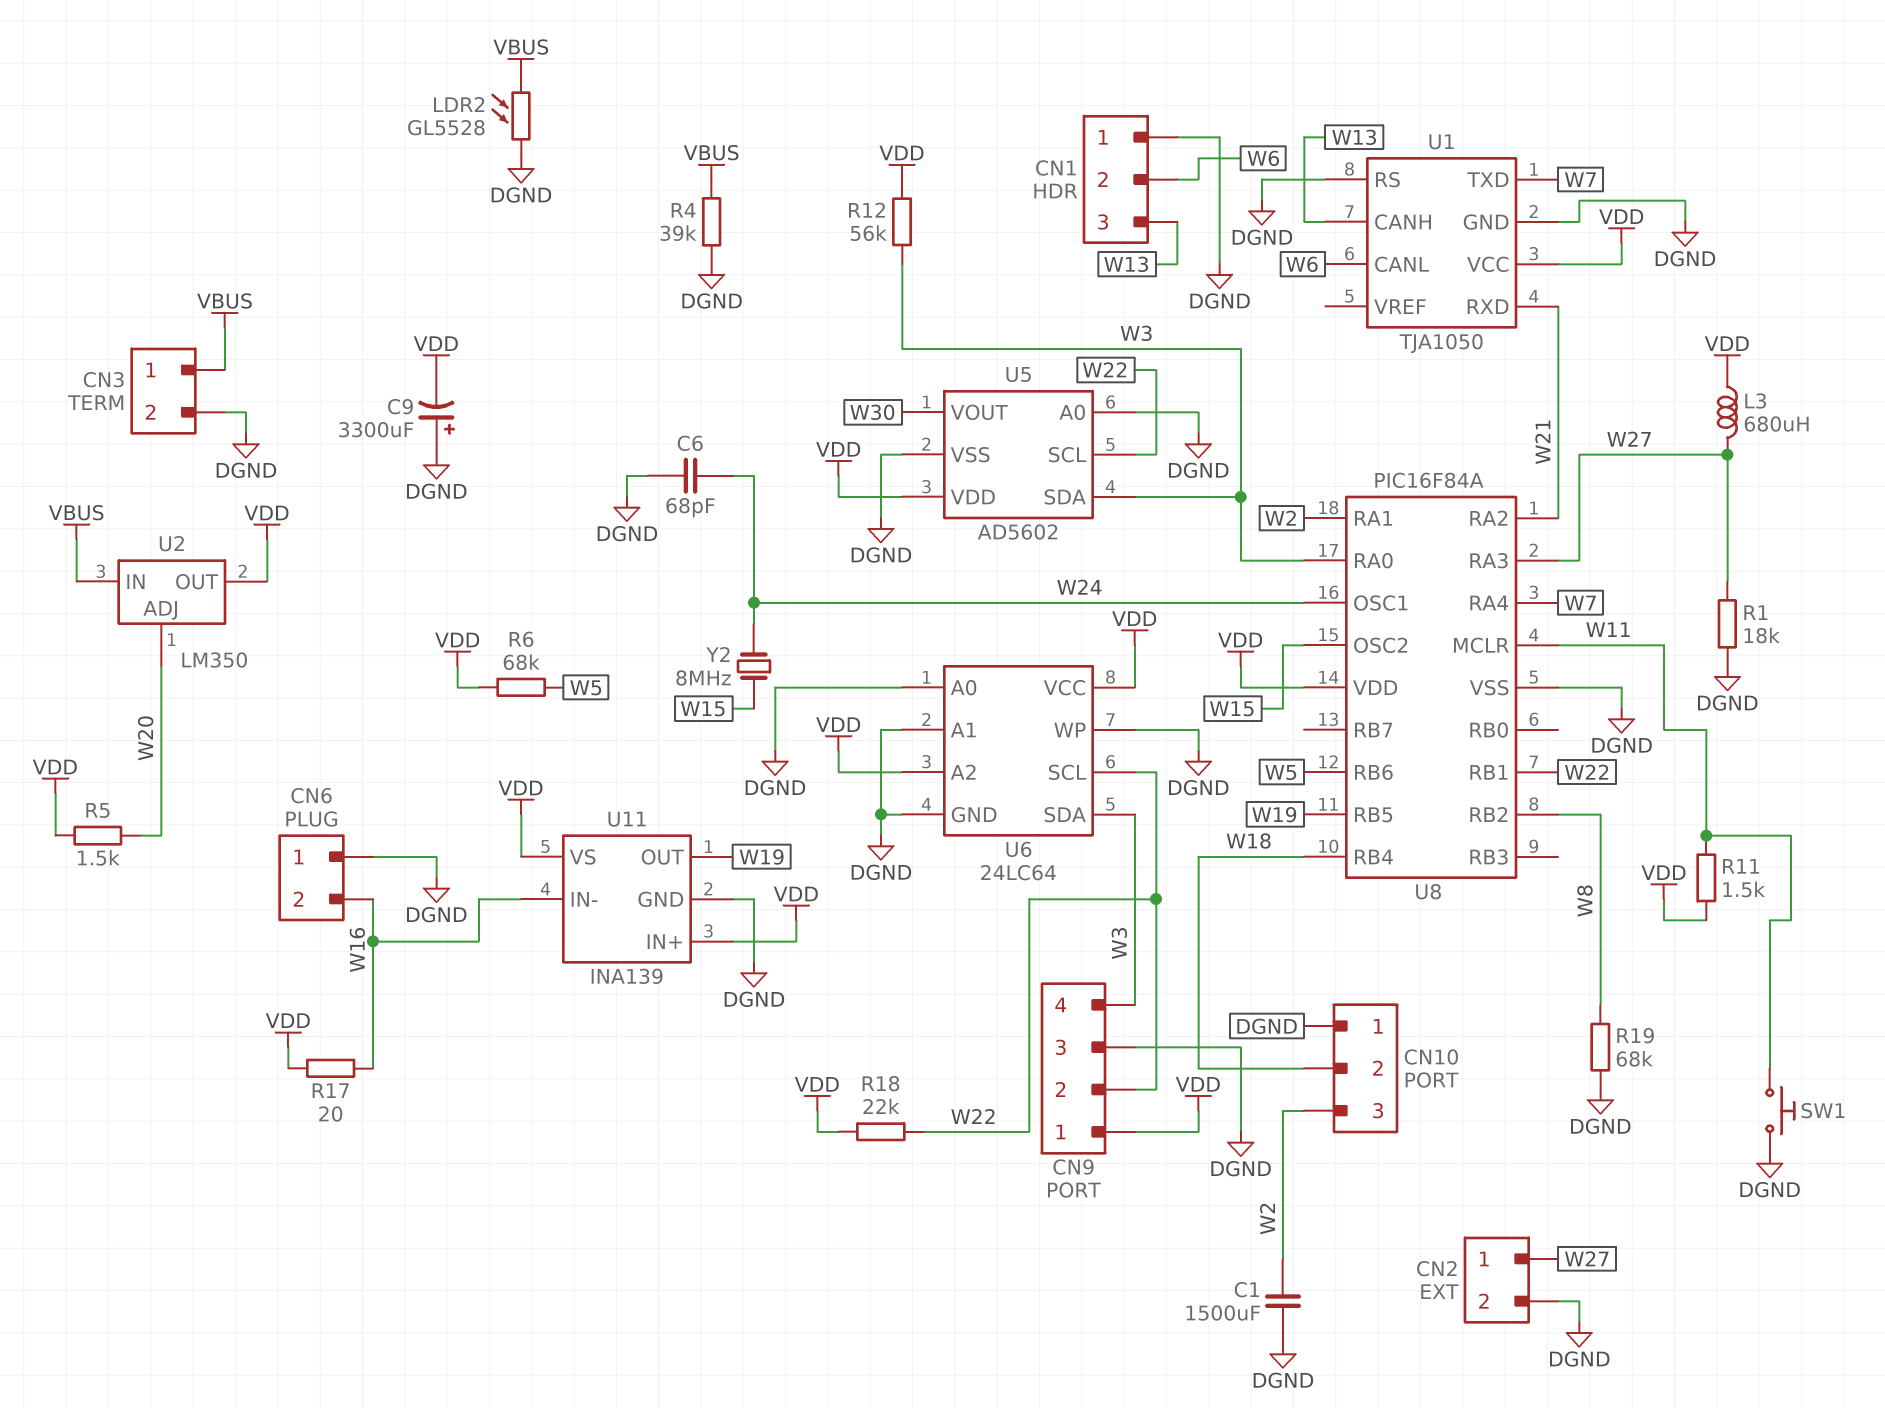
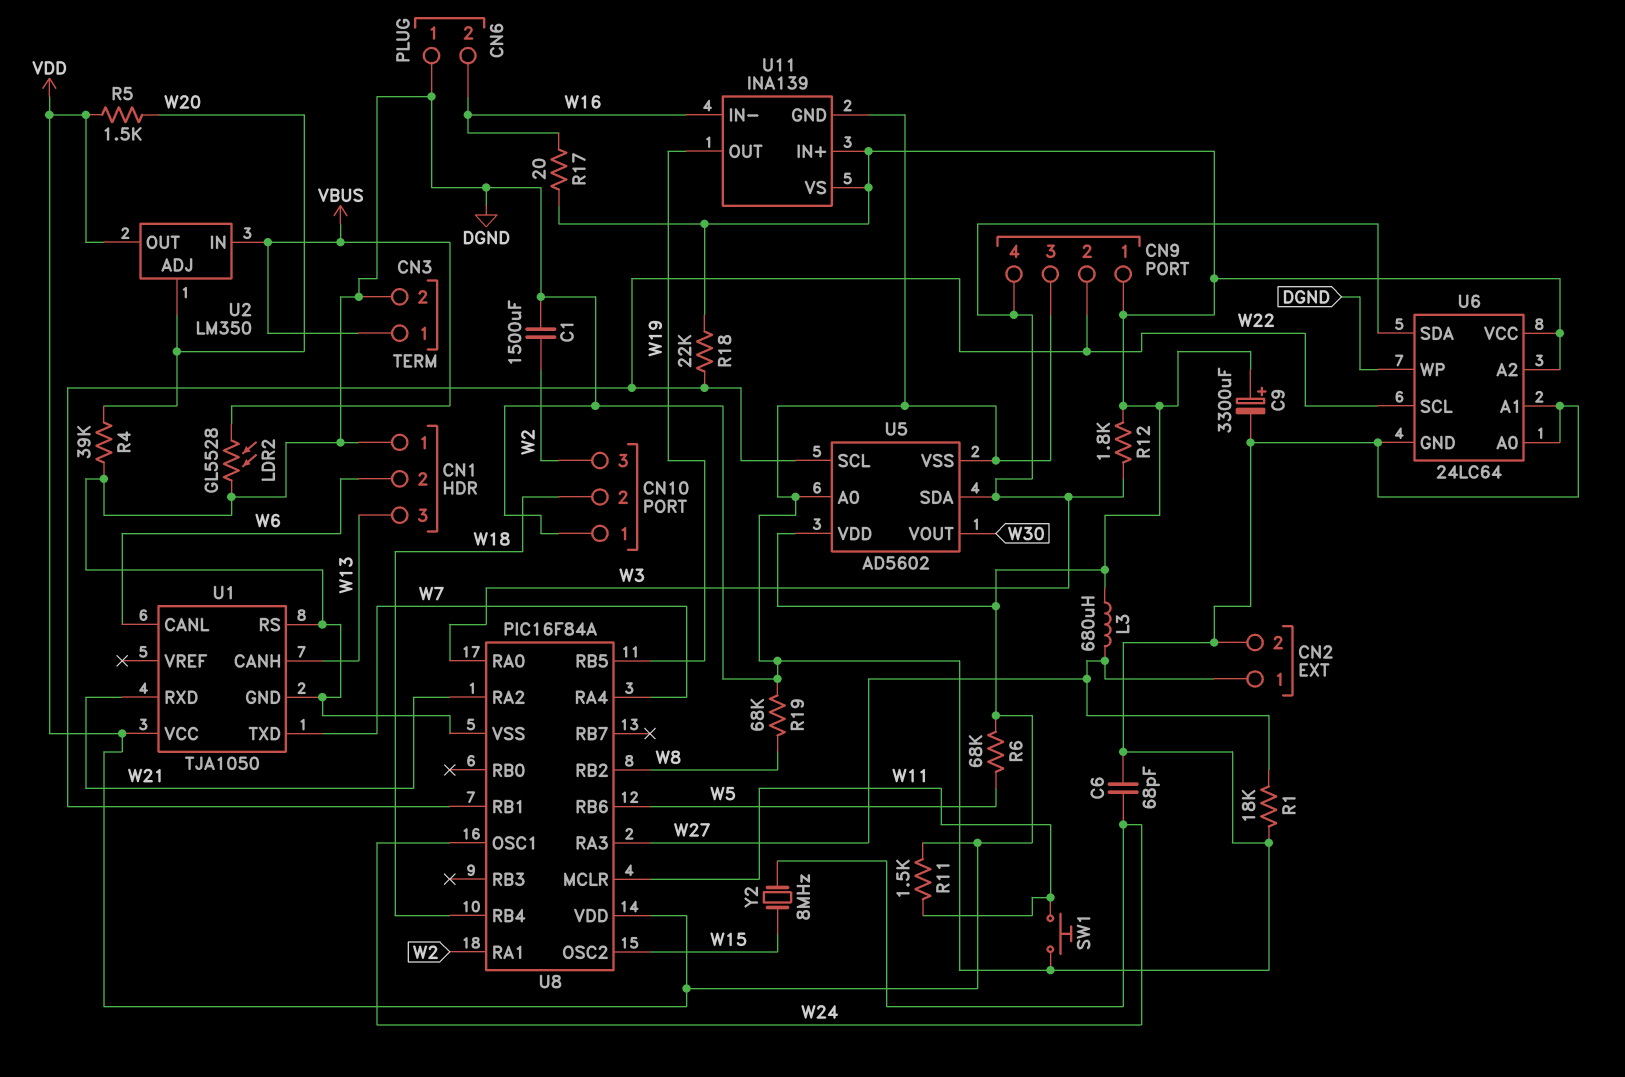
C9: 3300uF (plus DGND, minus VDD) -> 3300uF (plus VDD, minus DGND)
R4: 39k (DGND, VBUS) -> 39k (DGND, W20)
R12: 56k (VDD, W3) -> 1.8k (VDD, W3)

